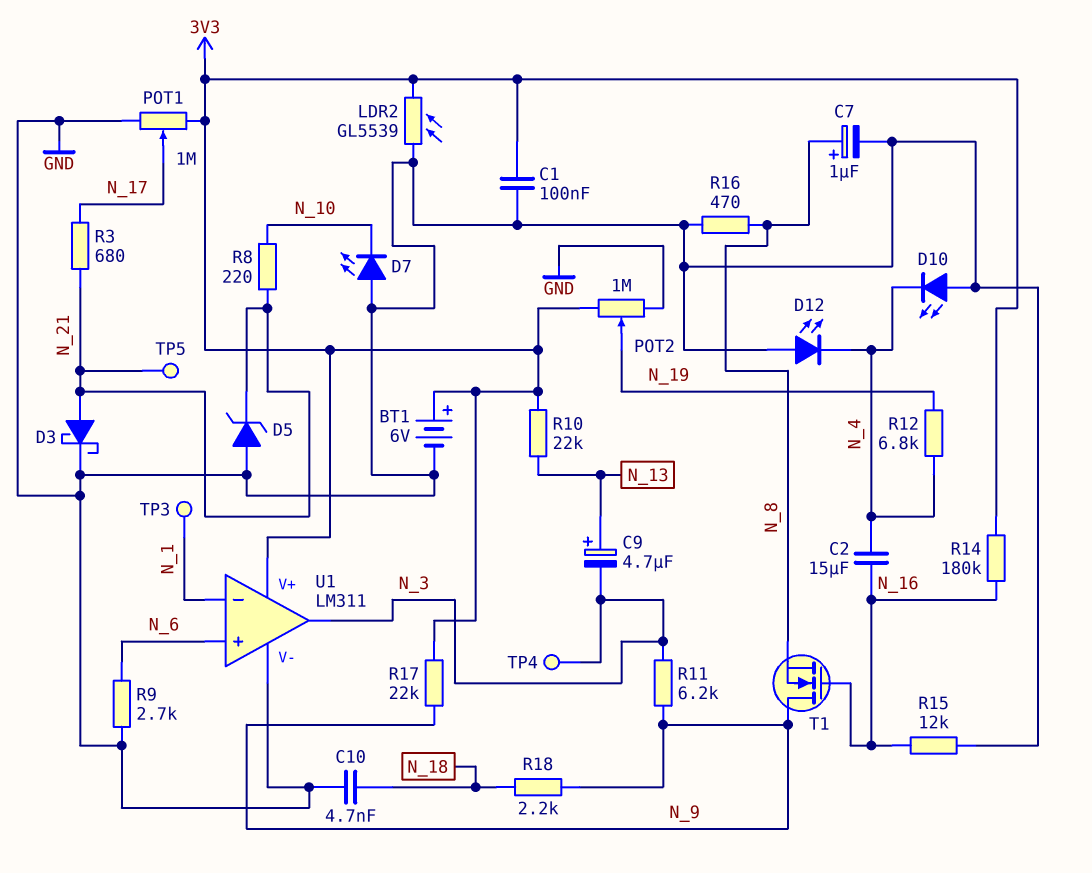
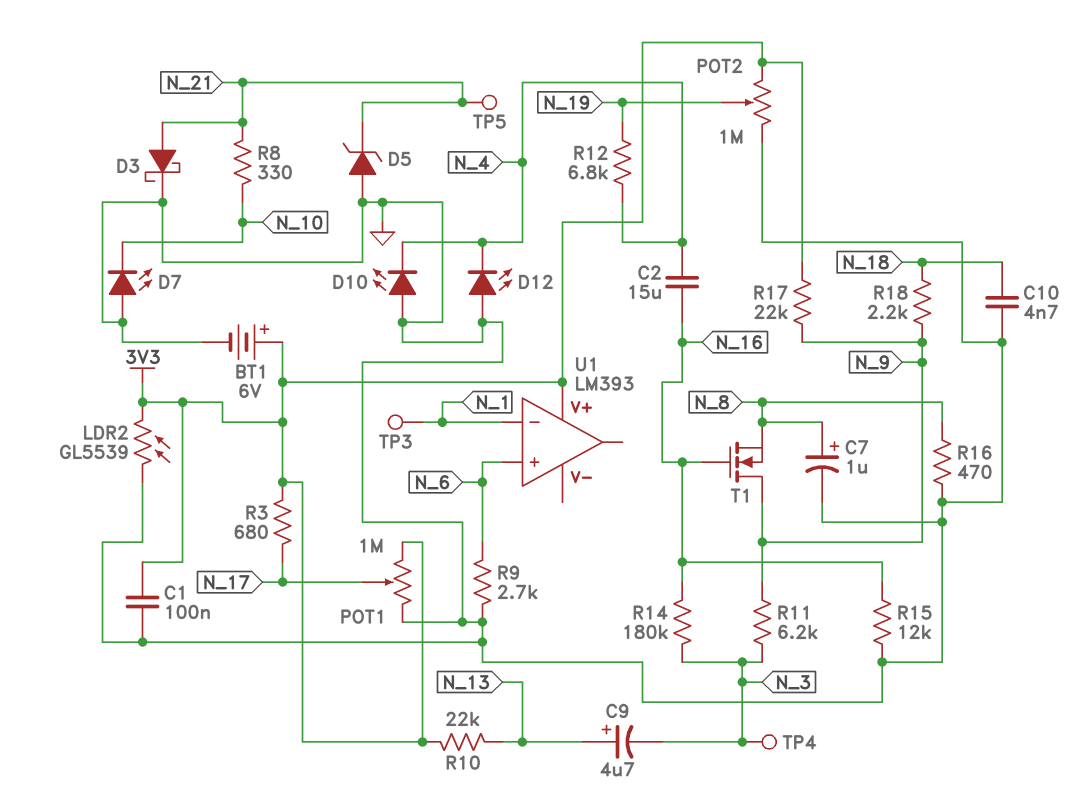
R3: 680 (N_17, N_21) -> 680 (3V3, N_17)
R8: 220 (N_10, N_21) -> 330 (N_10, N_21)
R14: 180k (3V3, N_16) -> 180k (N_3, N_16)
U1: LM311 -> LM393
U1 pin V-: GND -> none
U1 pin out: N_3 -> none

